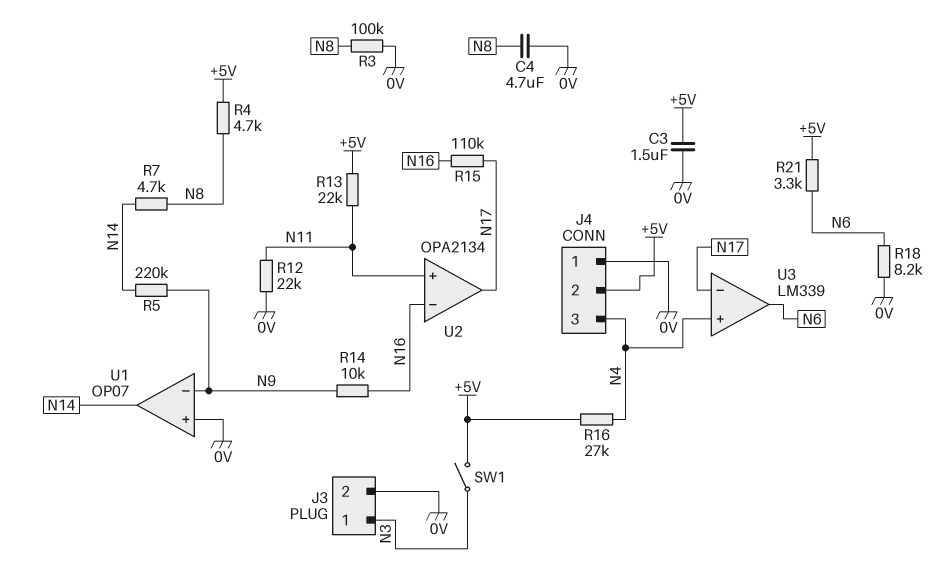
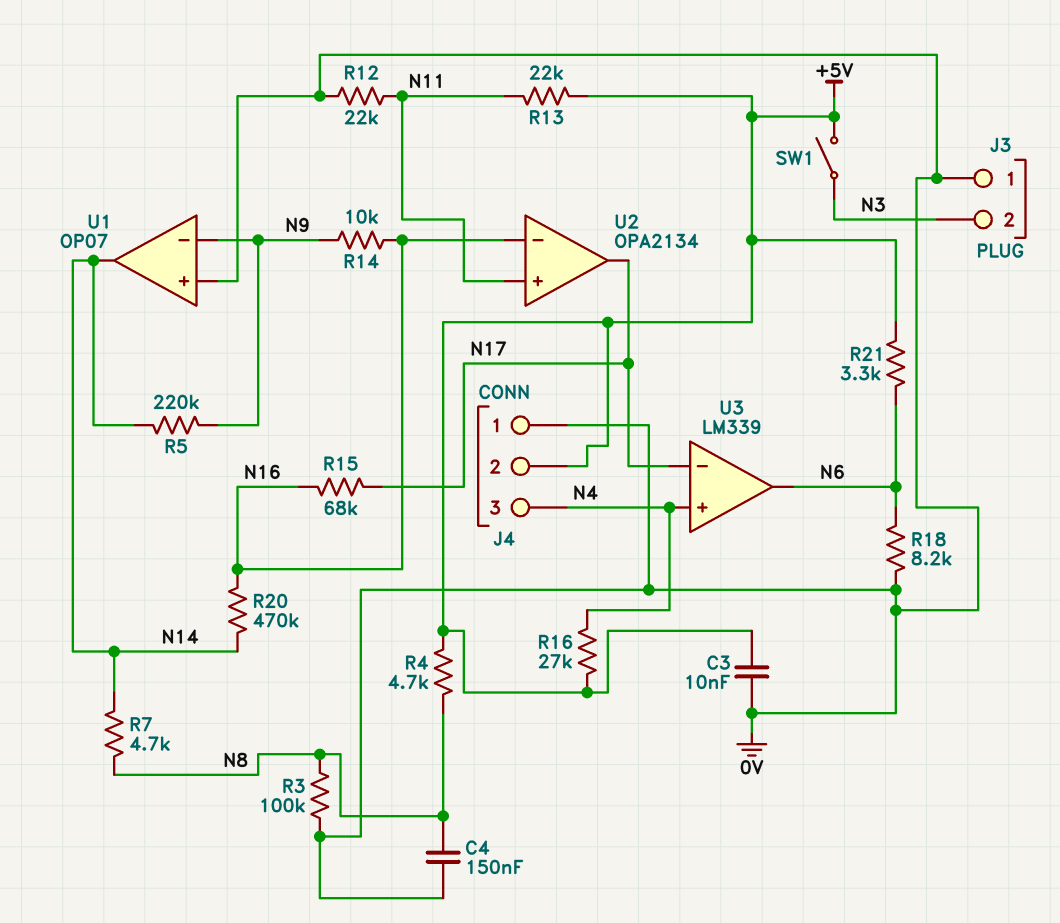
C3: 1.5uF (+5V, 0V) -> 10nF (+5V, 0V)
C4: 4.7uF (0V, N8) -> 150nF (0V, N8)
J3 pin 1: N3 -> 0V
J3 pin 2: 0V -> N3
R15: 110k (N16, N17) -> 68k (N16, N17)
R20: none -> 470k (N14, N16)

